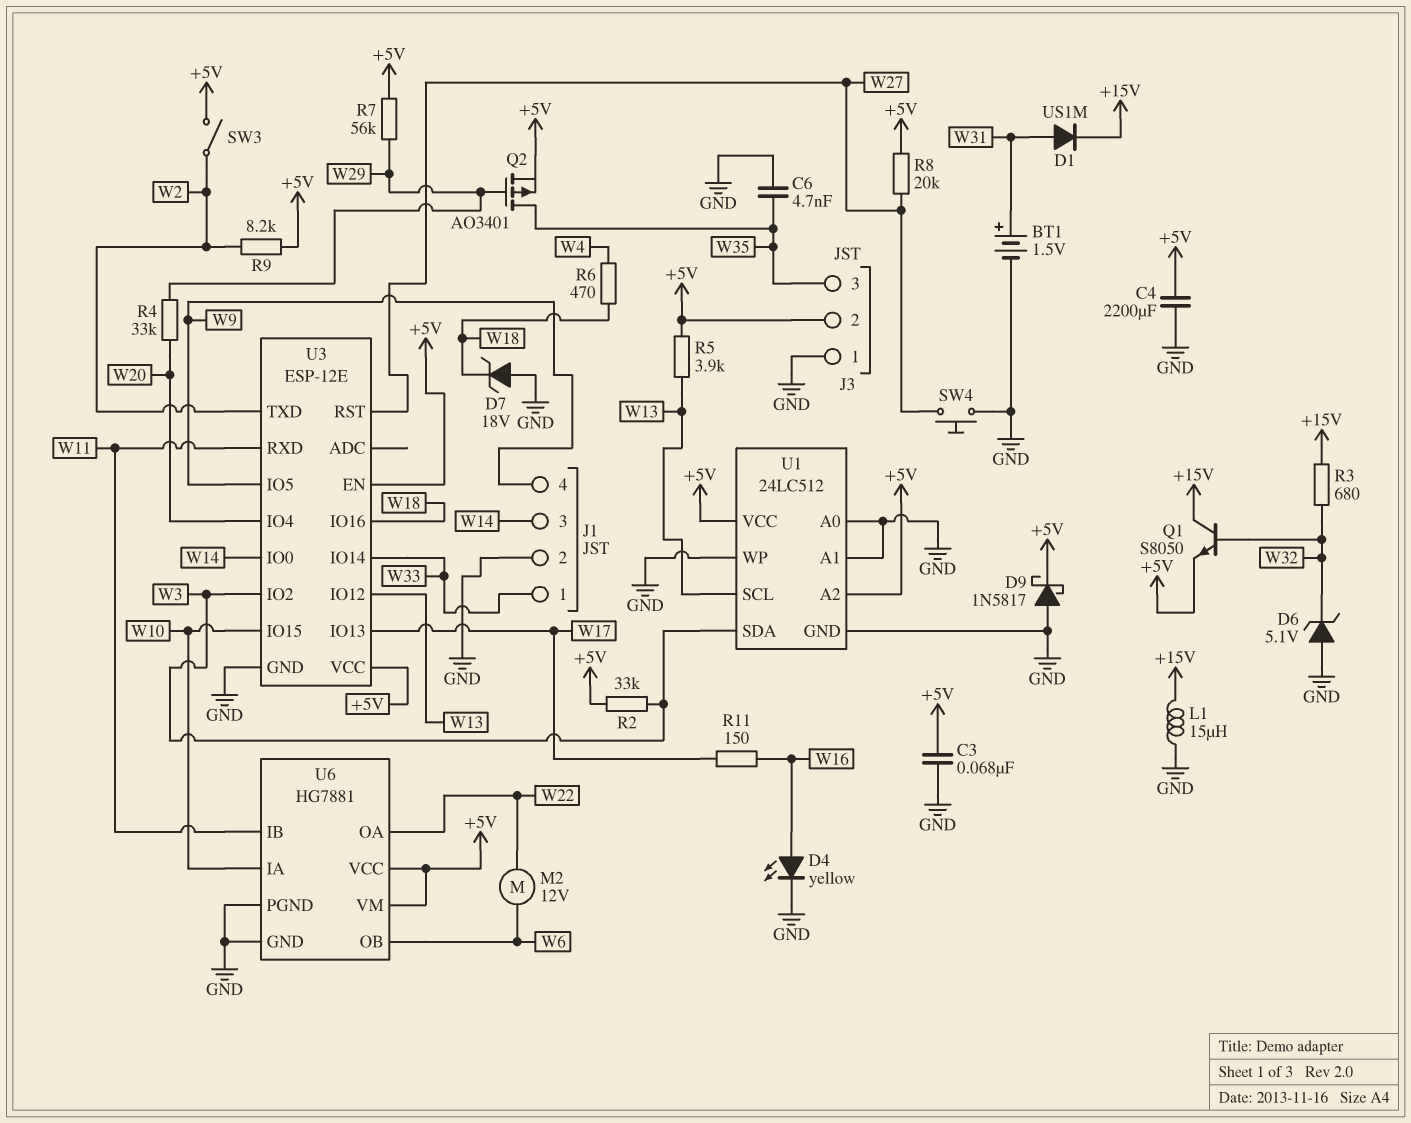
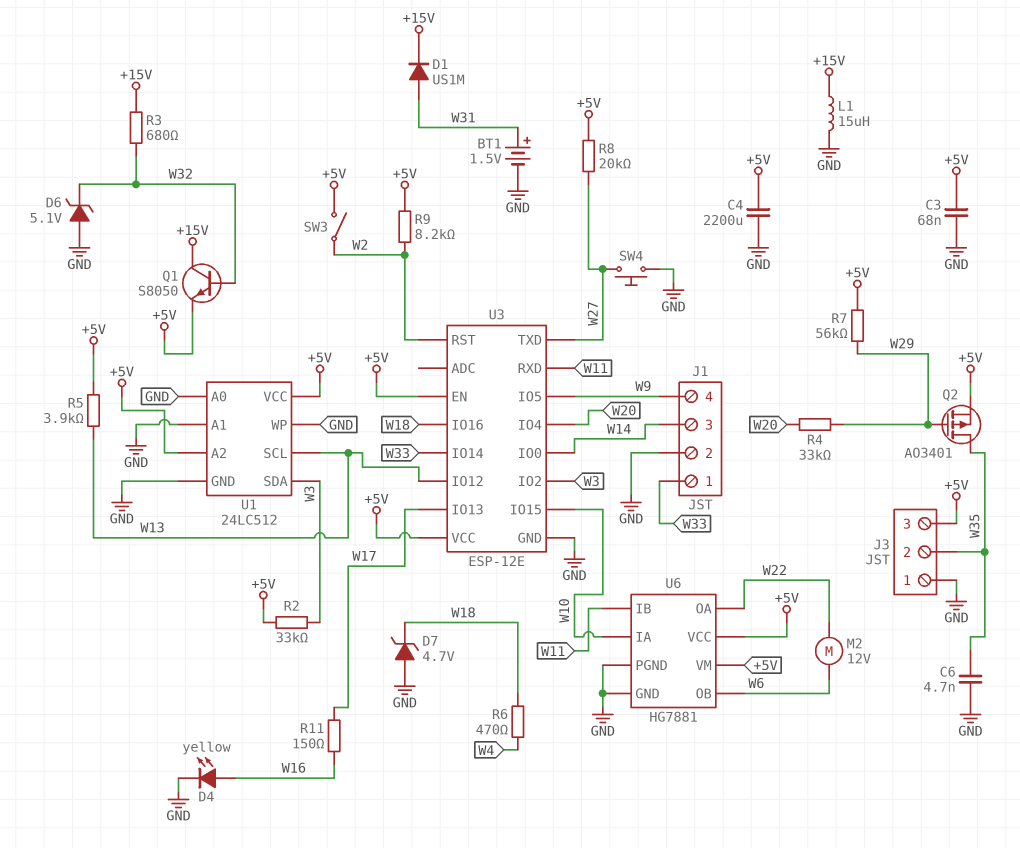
D7: zener 18V (A GND, K W18) -> zener 4.7V (A GND, K W18)
D9: schottky 1N5817 (A GND, K +5V) -> none
J3 pin 2: +5V -> W35
J3 pin 3: W35 -> +5V
U3 pin RST: W27 -> W2
U3 pin TXD: W2 -> W27

